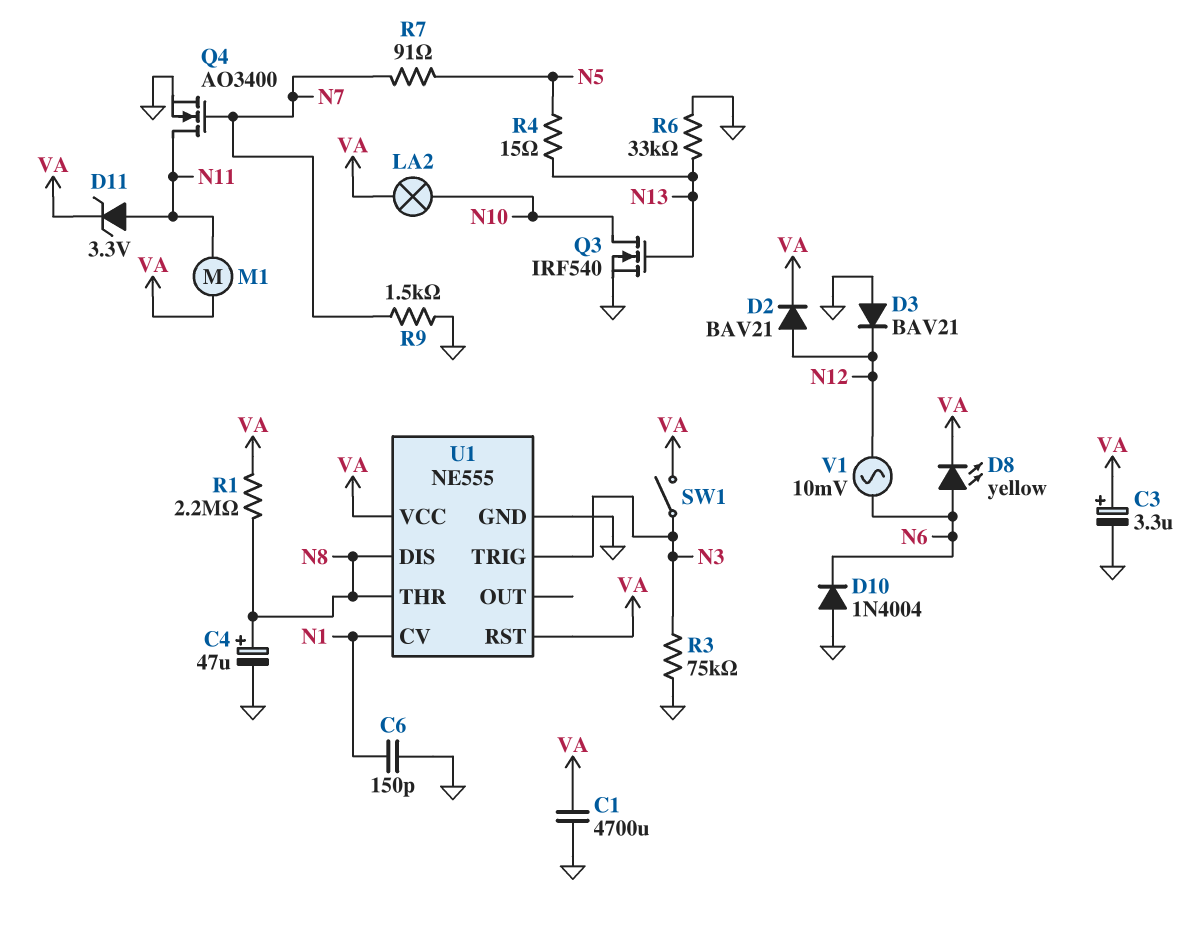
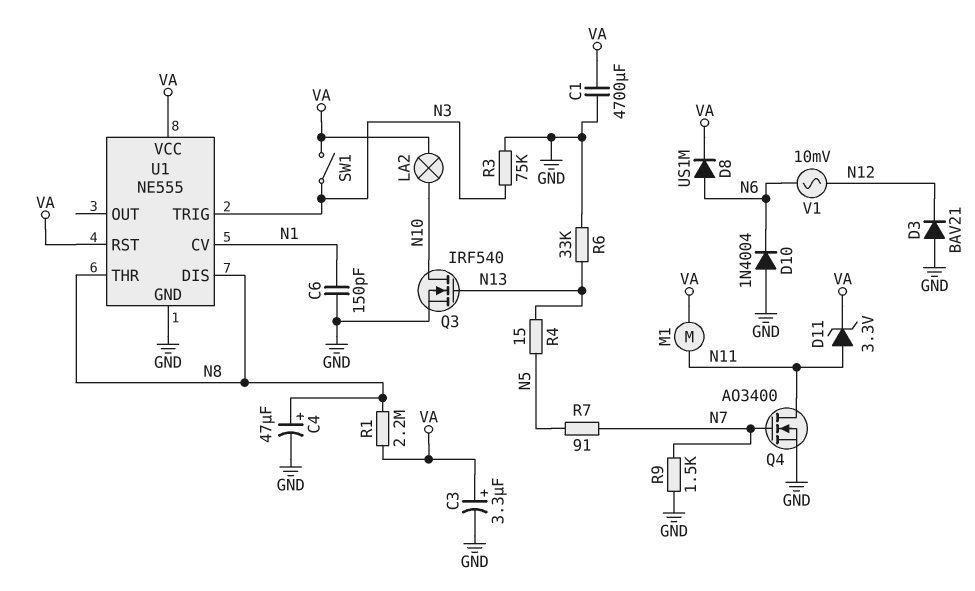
D2: diode BAV21 (A N12, K VA) -> none
D8: LED yellow (A N6, K VA) -> diode US1M (A N6, K VA)

